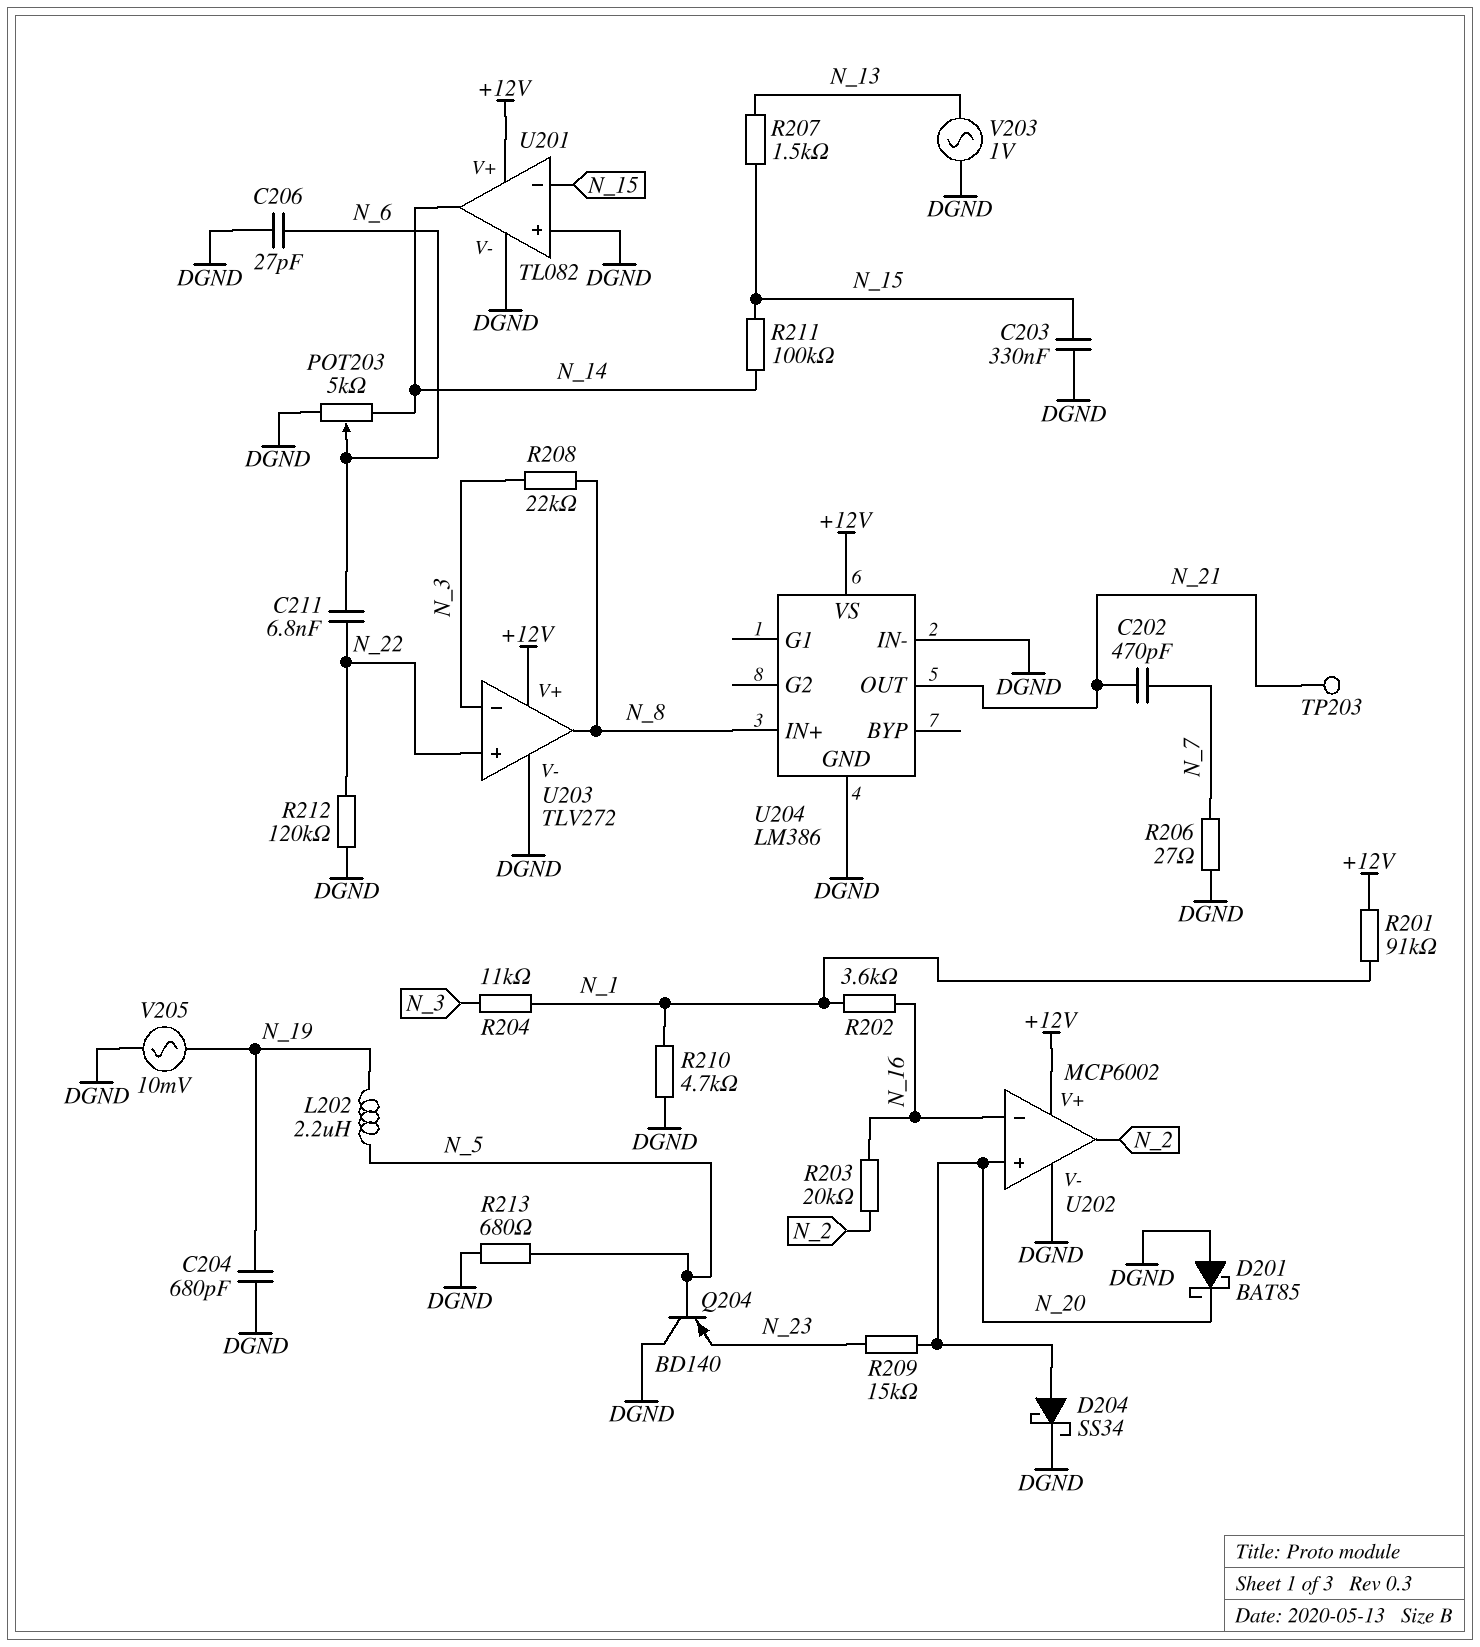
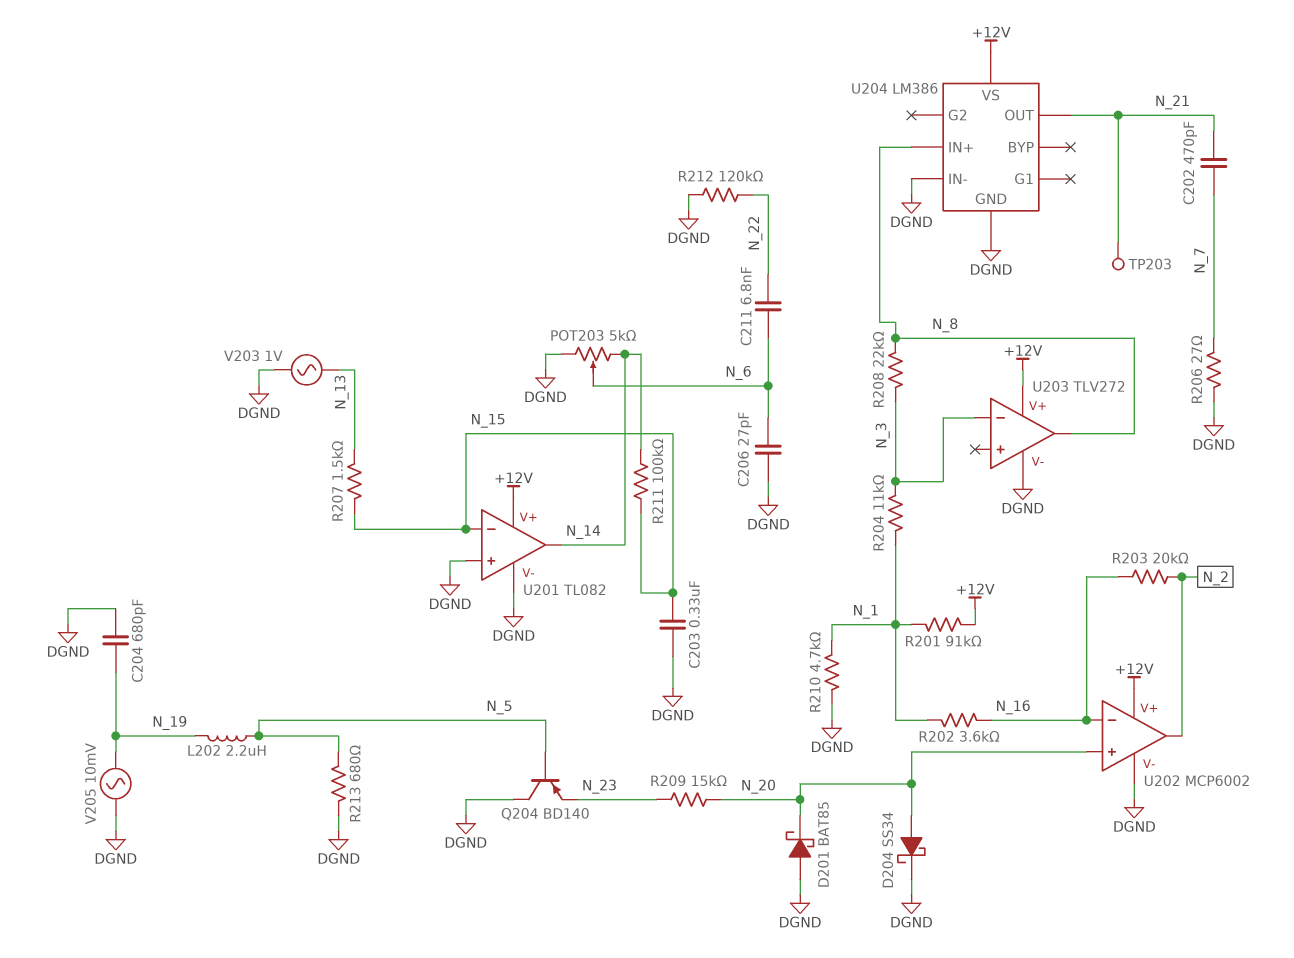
U203 pin in+: N_22 -> none

